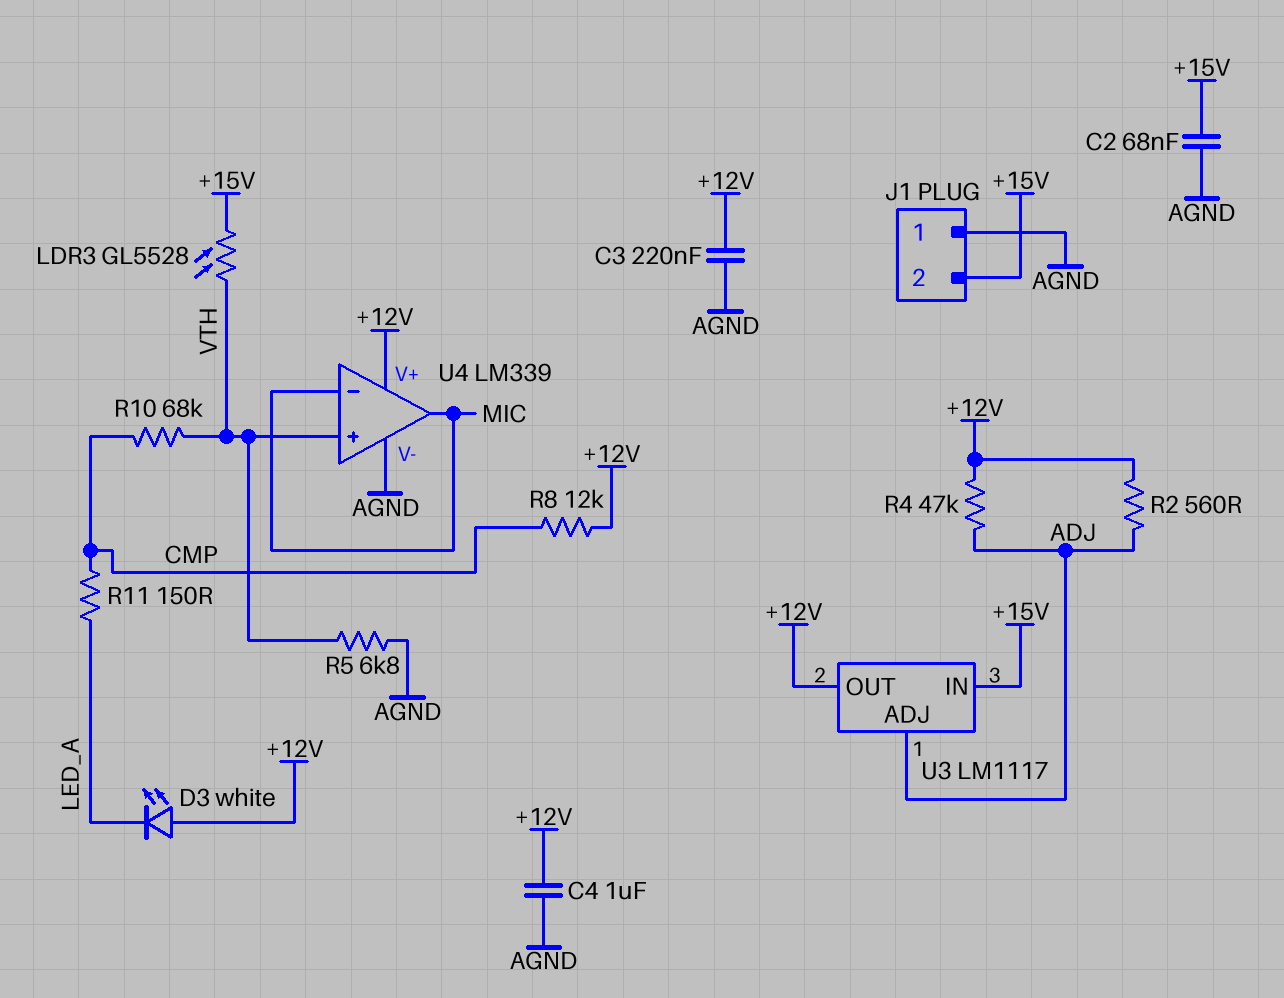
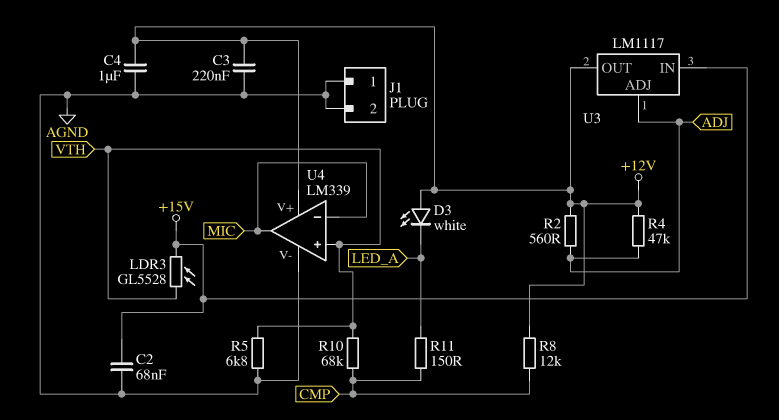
J1 pin 2: +15V -> AGND

